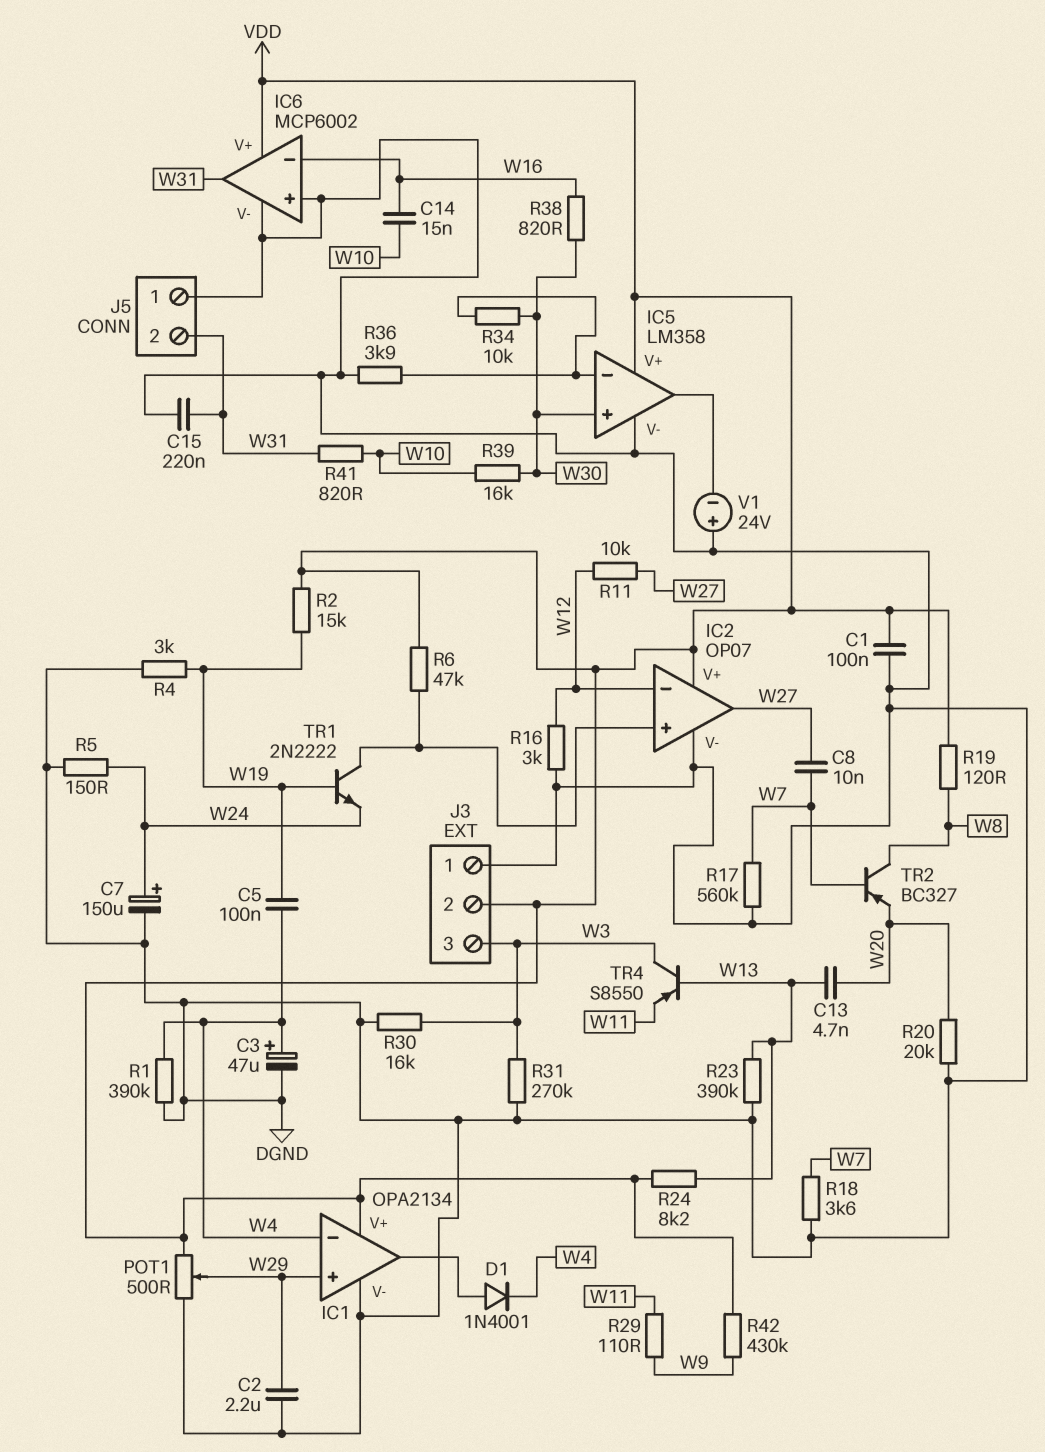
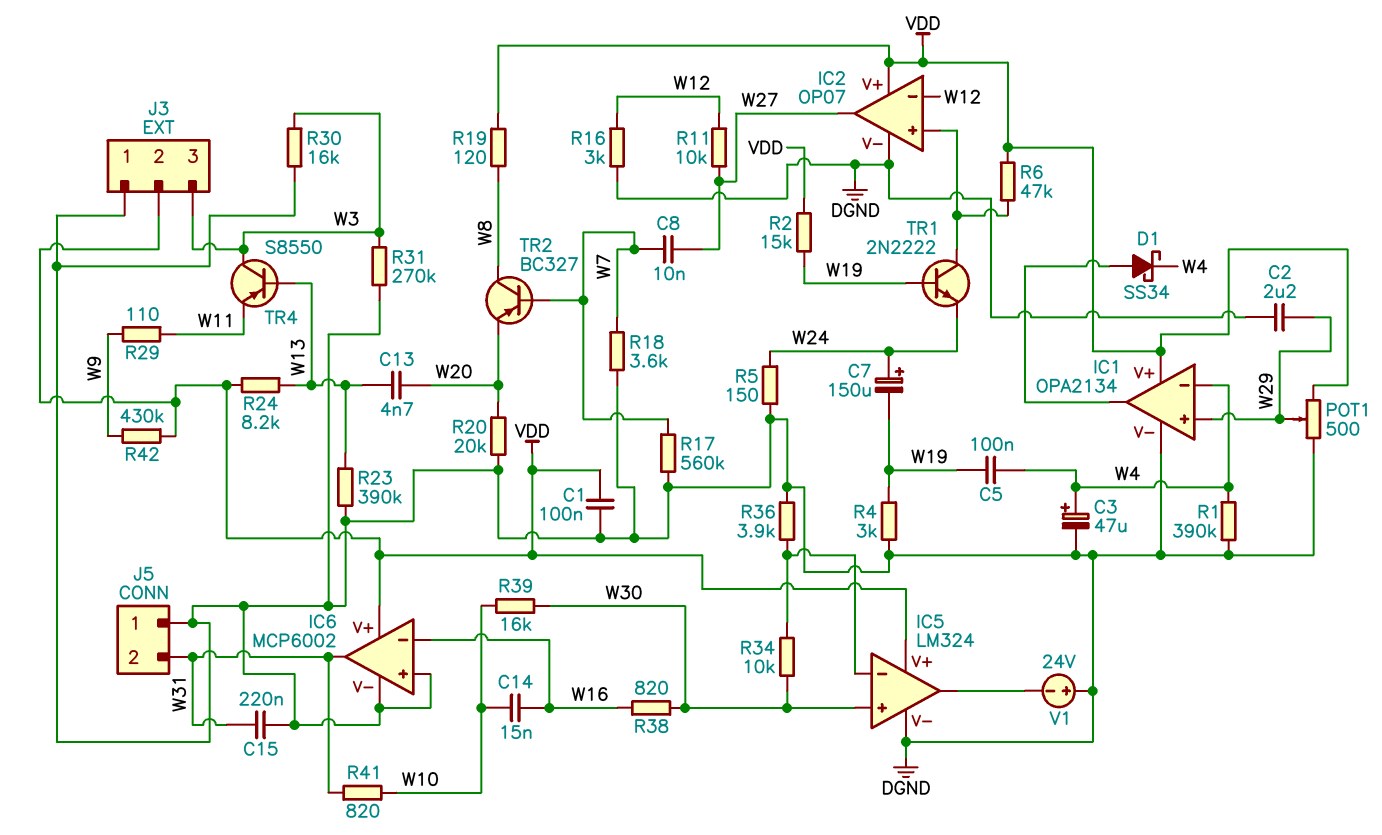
C7: 150uF (plus W24, minus DGND) -> 150uF (plus W24, minus W19)
D1: diode 1N4001 (A IC1/out, K W4) -> schottky SS34 (A IC1/out, K W4)
IC5: LM358 -> LM324

